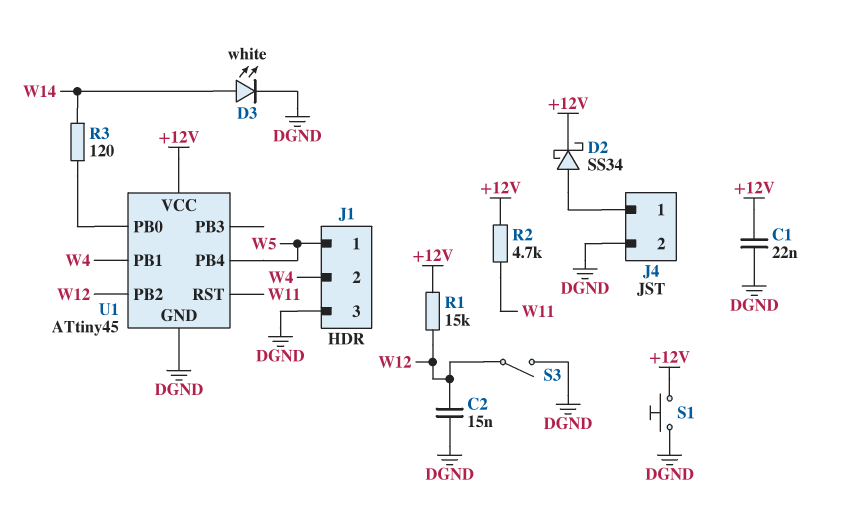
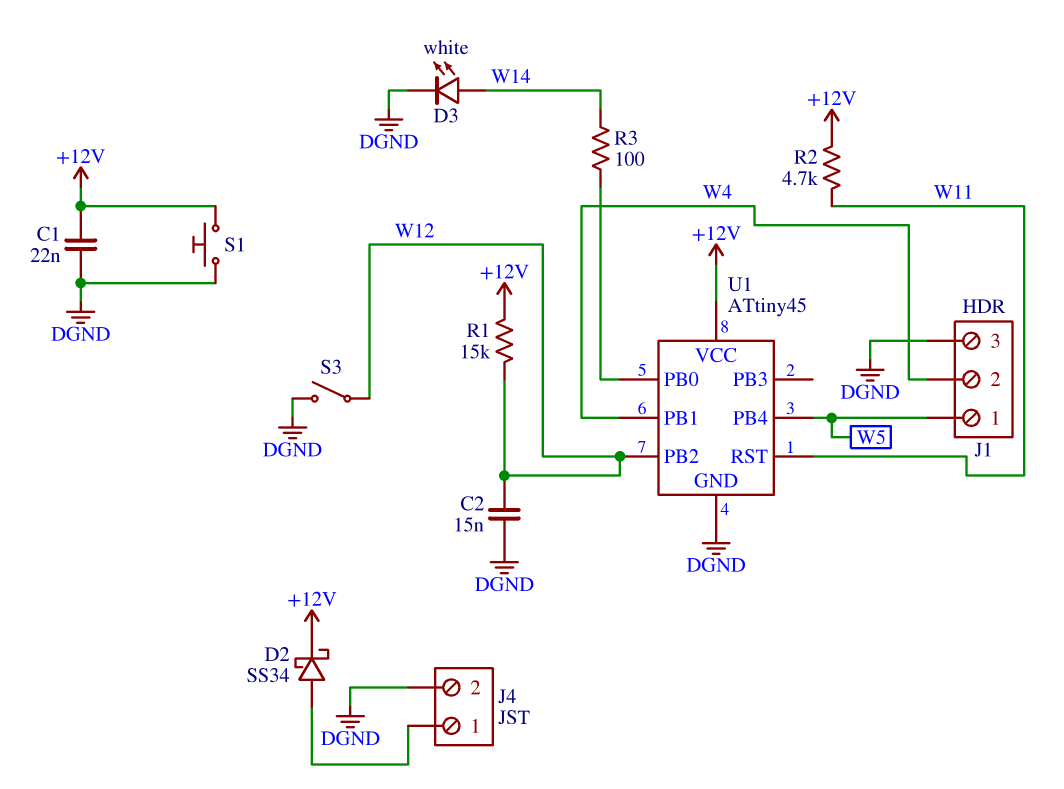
R3: 120 (U1/PB0, W14) -> 100 (U1/PB0, W14)

